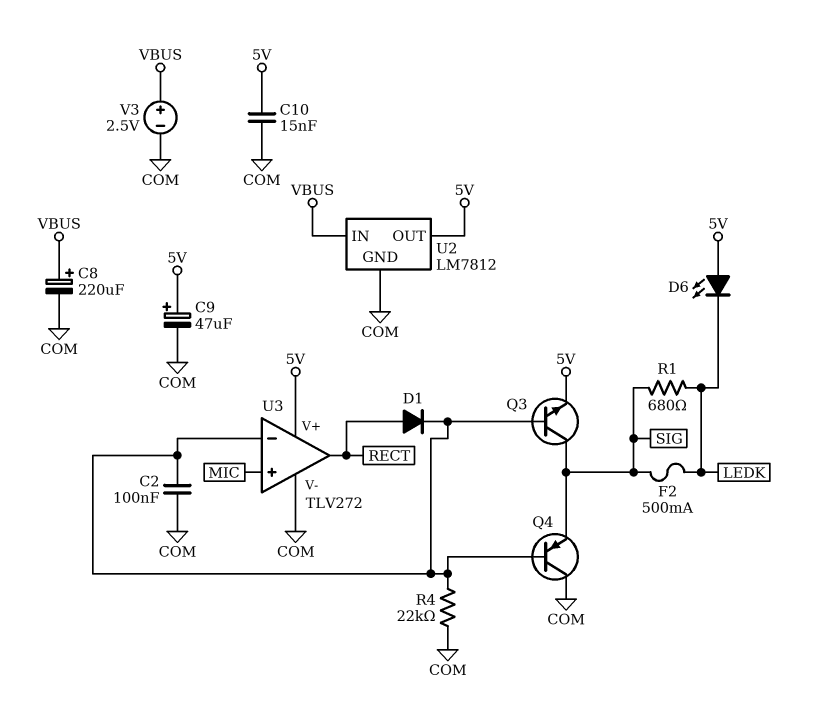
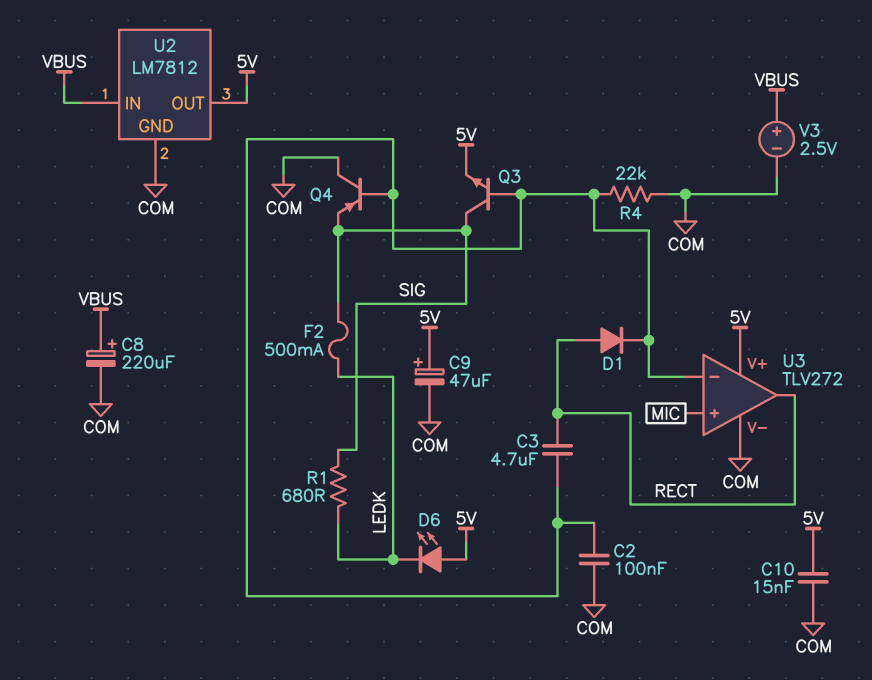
C3: none -> 4.7uF (RECT, U3/in-)

